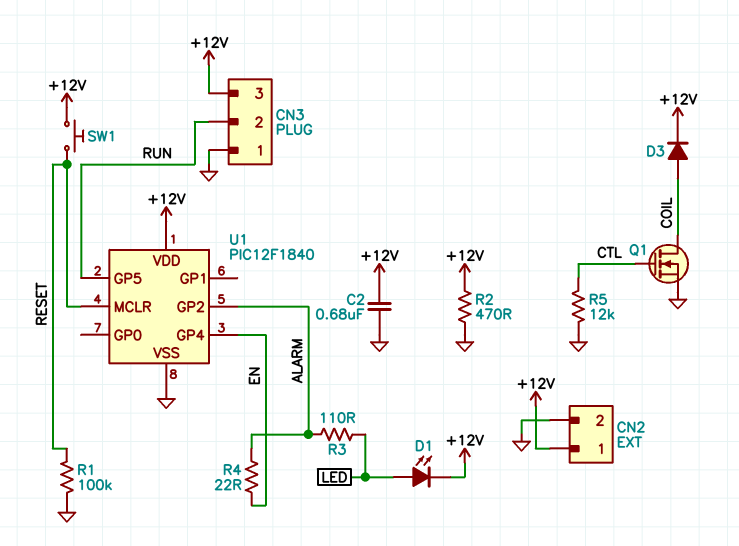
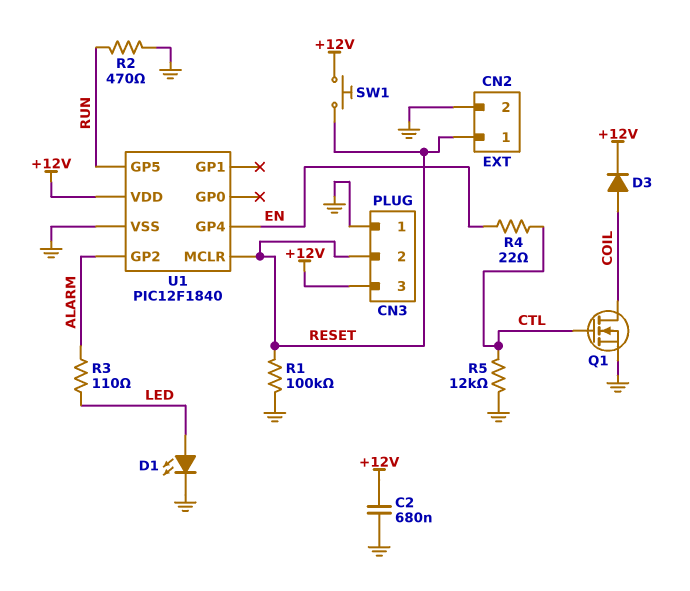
CN2 pin 1: +12V -> RESET
CN3 pin 2: RUN -> RESET
D1: LED (A LED, K +12V) -> LED (A LED, K GND)
R2: 470 (+12V, GND) -> 470 (GND, RUN)
R4: 22 (ALARM, EN) -> 22 (CTL, EN)

